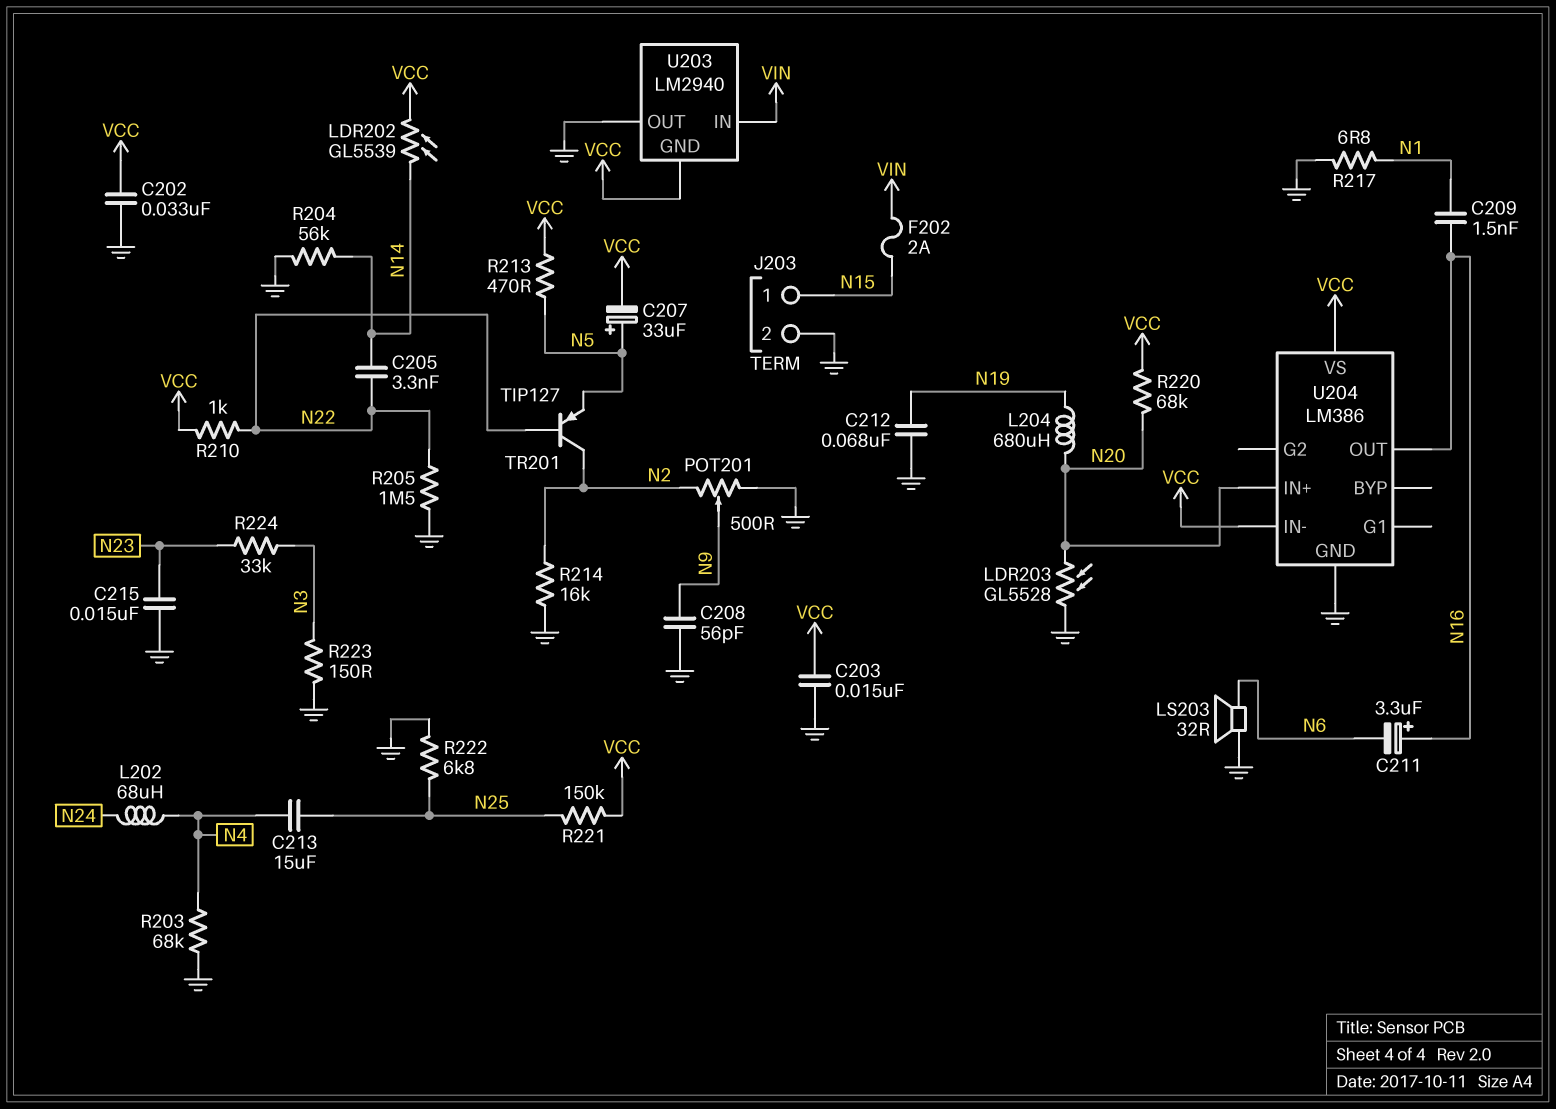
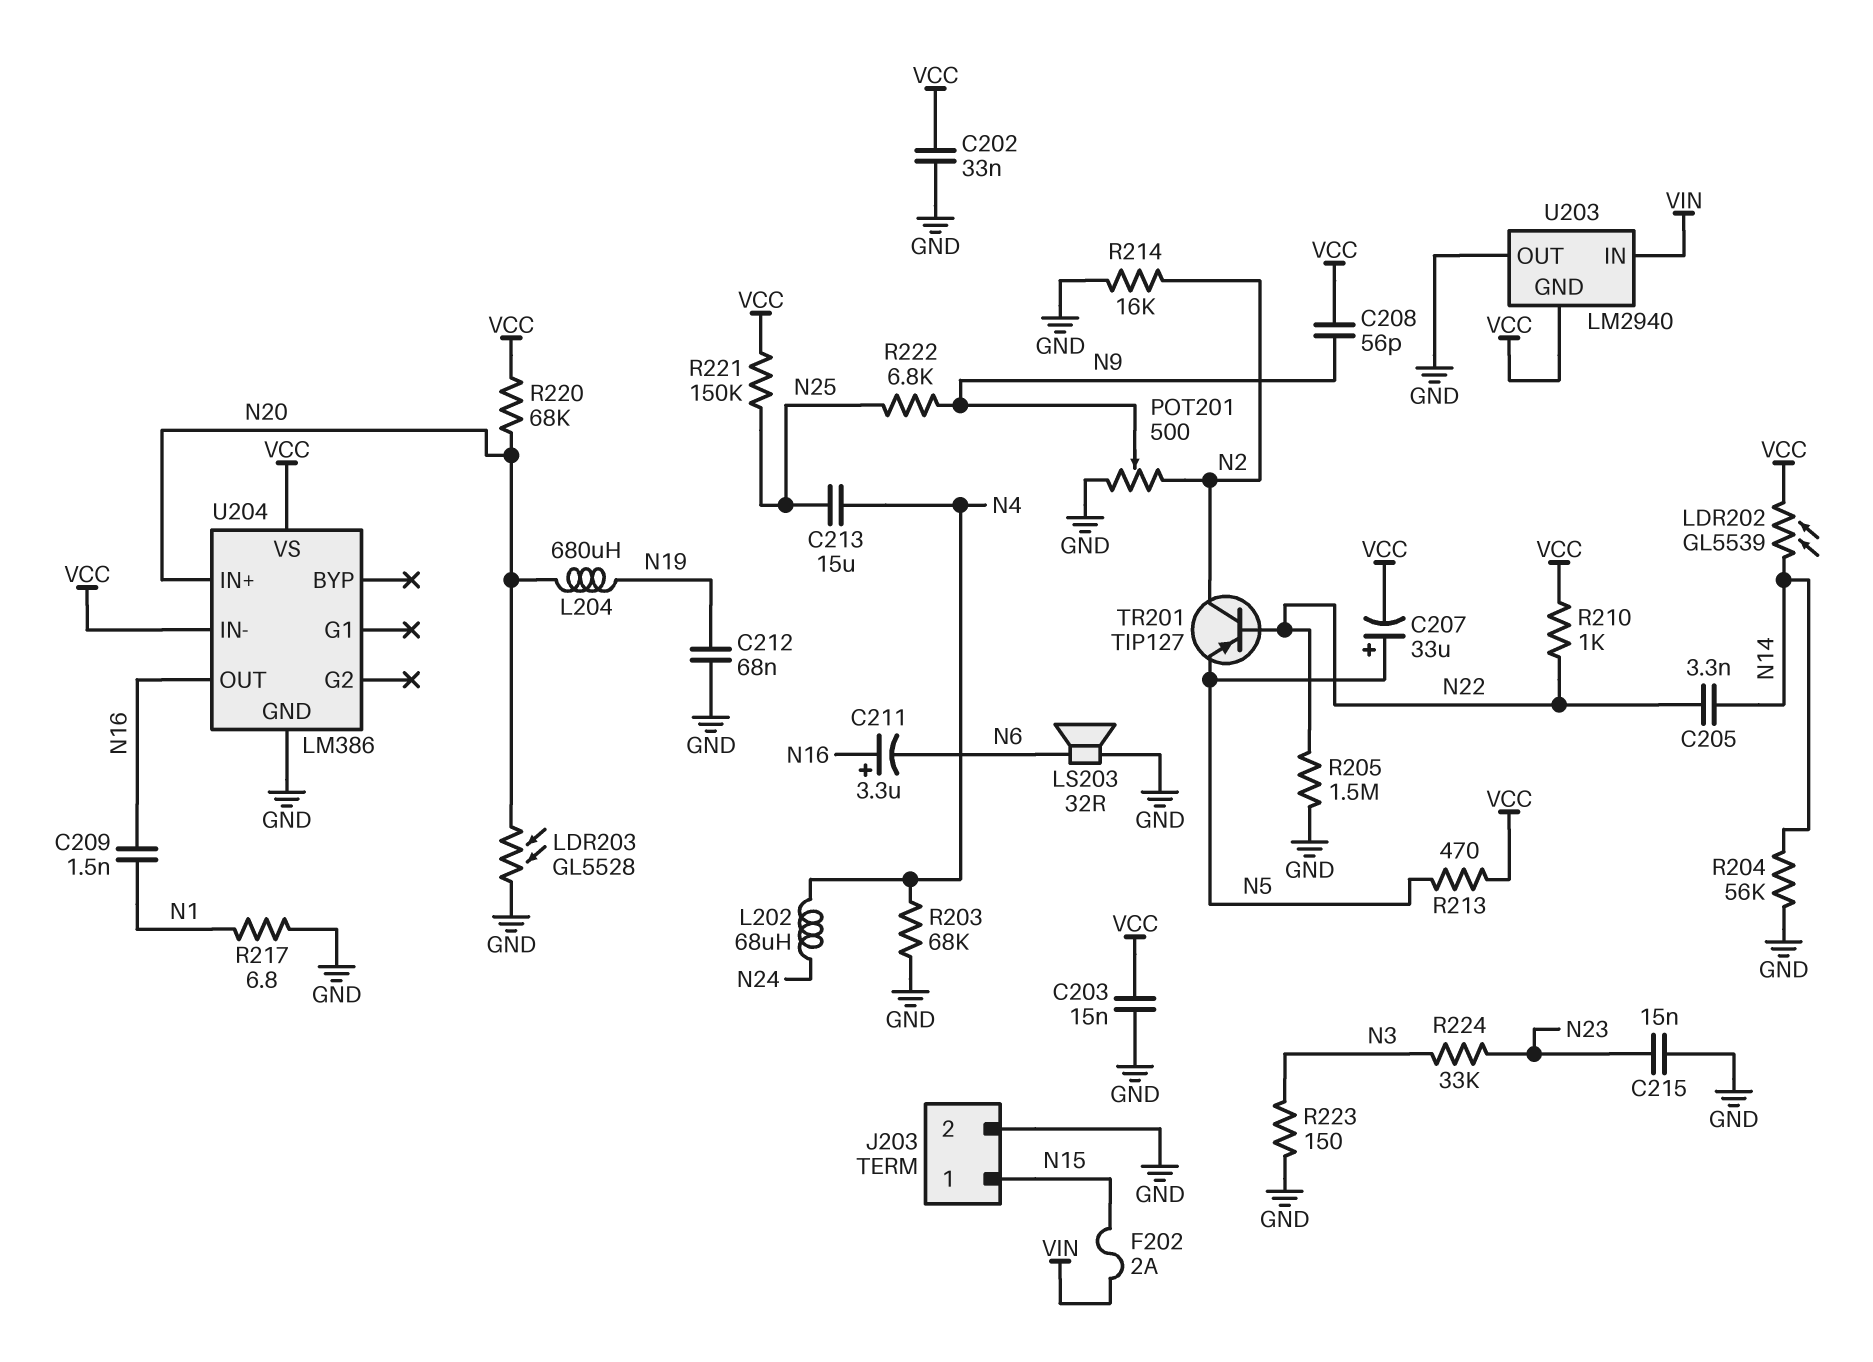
C208: 56pF (GND, N9) -> 56pF (N9, VCC)
R222: 6.8k (GND, N25) -> 6.8k (N9, N25)

